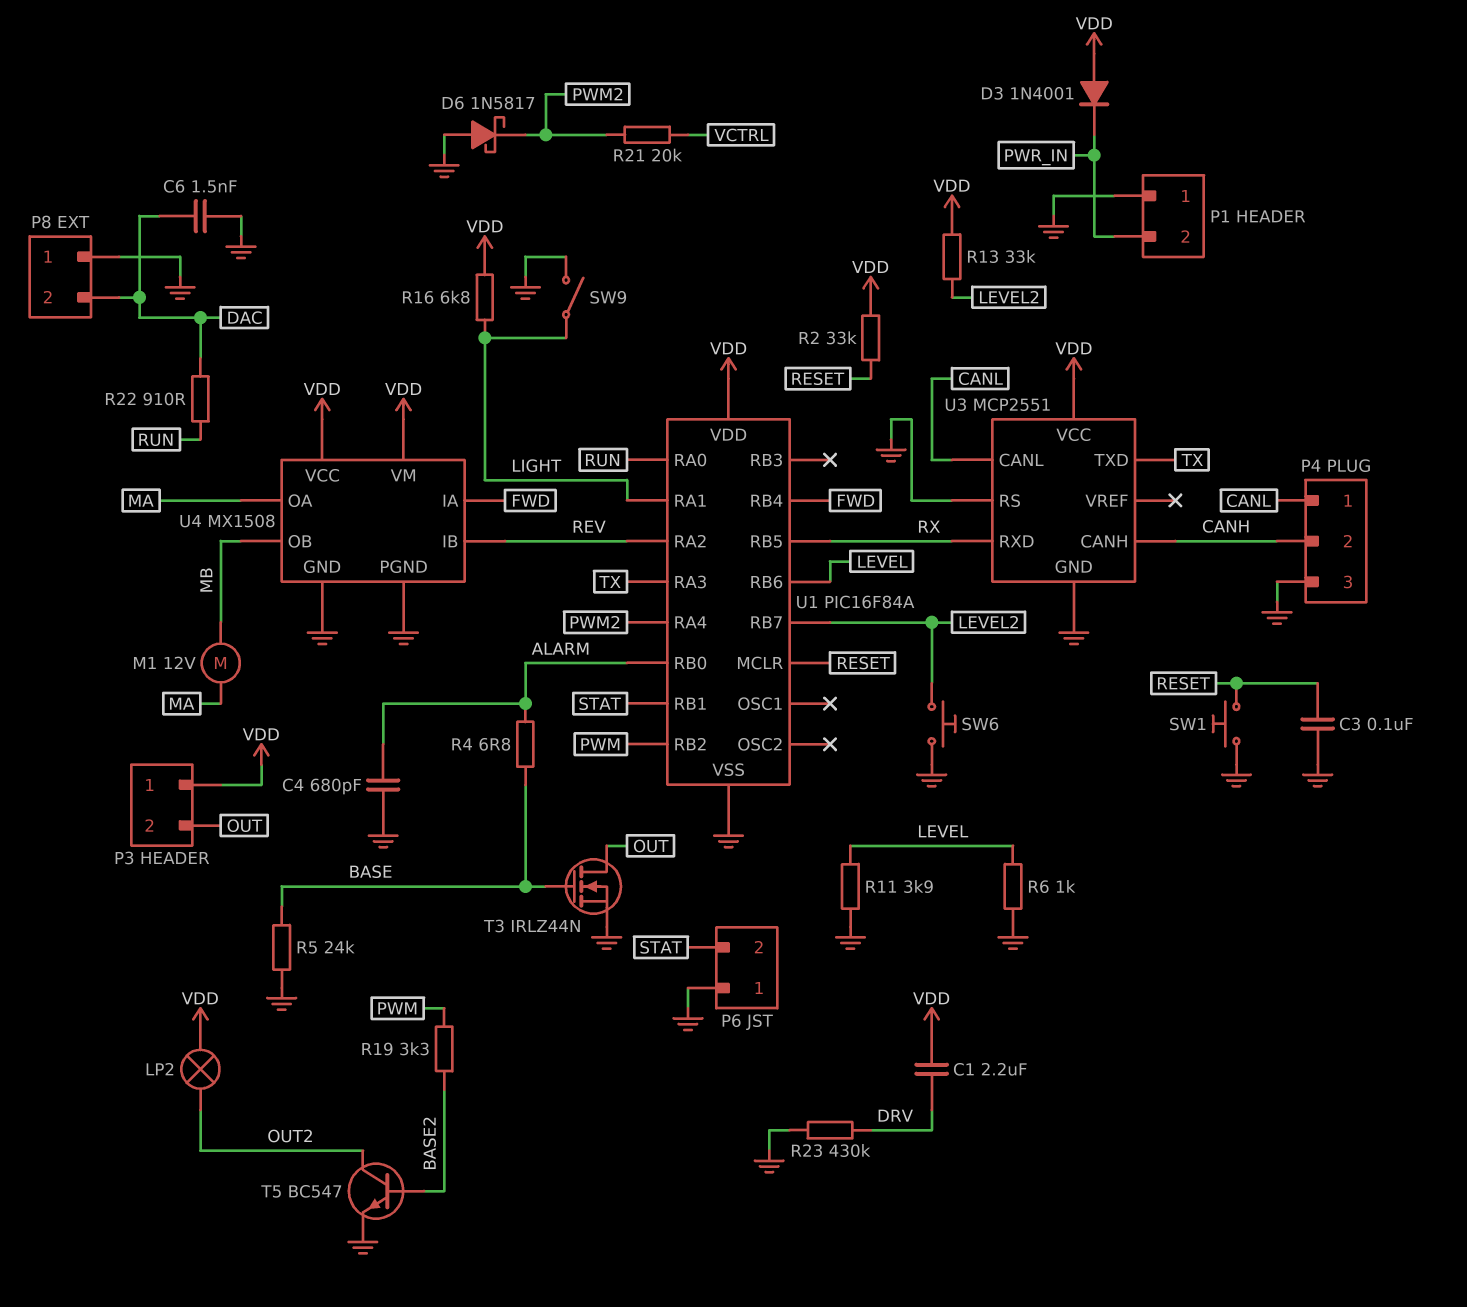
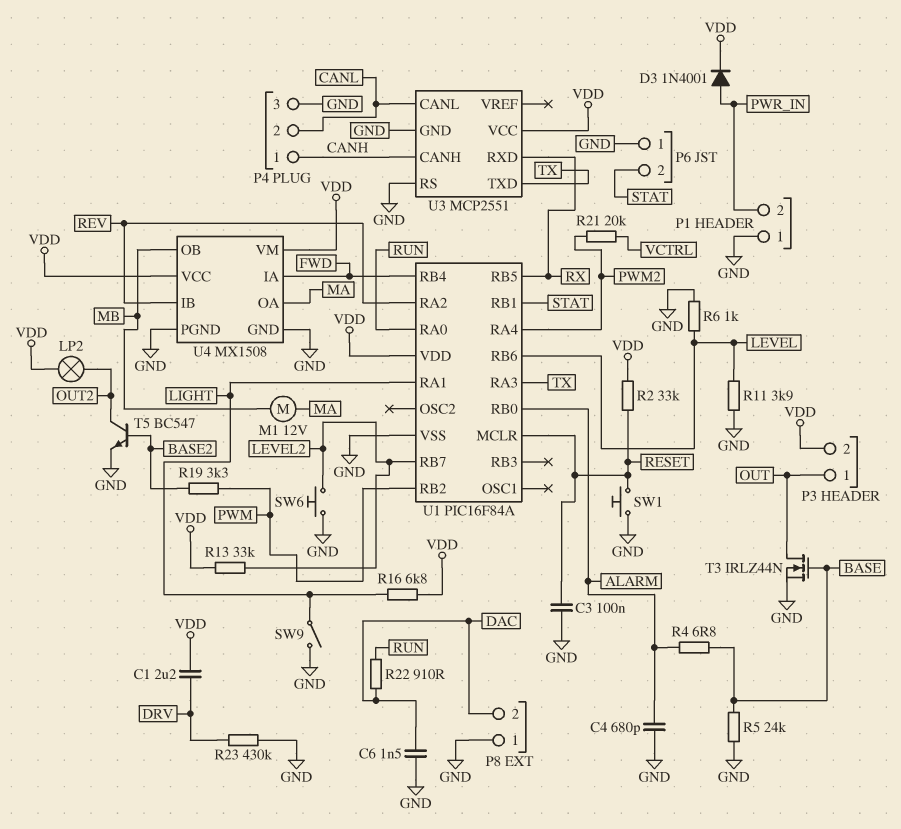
D3: diode 1N4001 (A VDD, K PWR_IN) -> diode 1N4001 (A PWR_IN, K VDD)
D6: schottky 1N5817 (A GND, K PWM2) -> none
P3 pin 1: VDD -> OUT
P3 pin 2: OUT -> VDD
P4 pin 1: CANL -> CANH
P4 pin 2: CANH -> CANL

